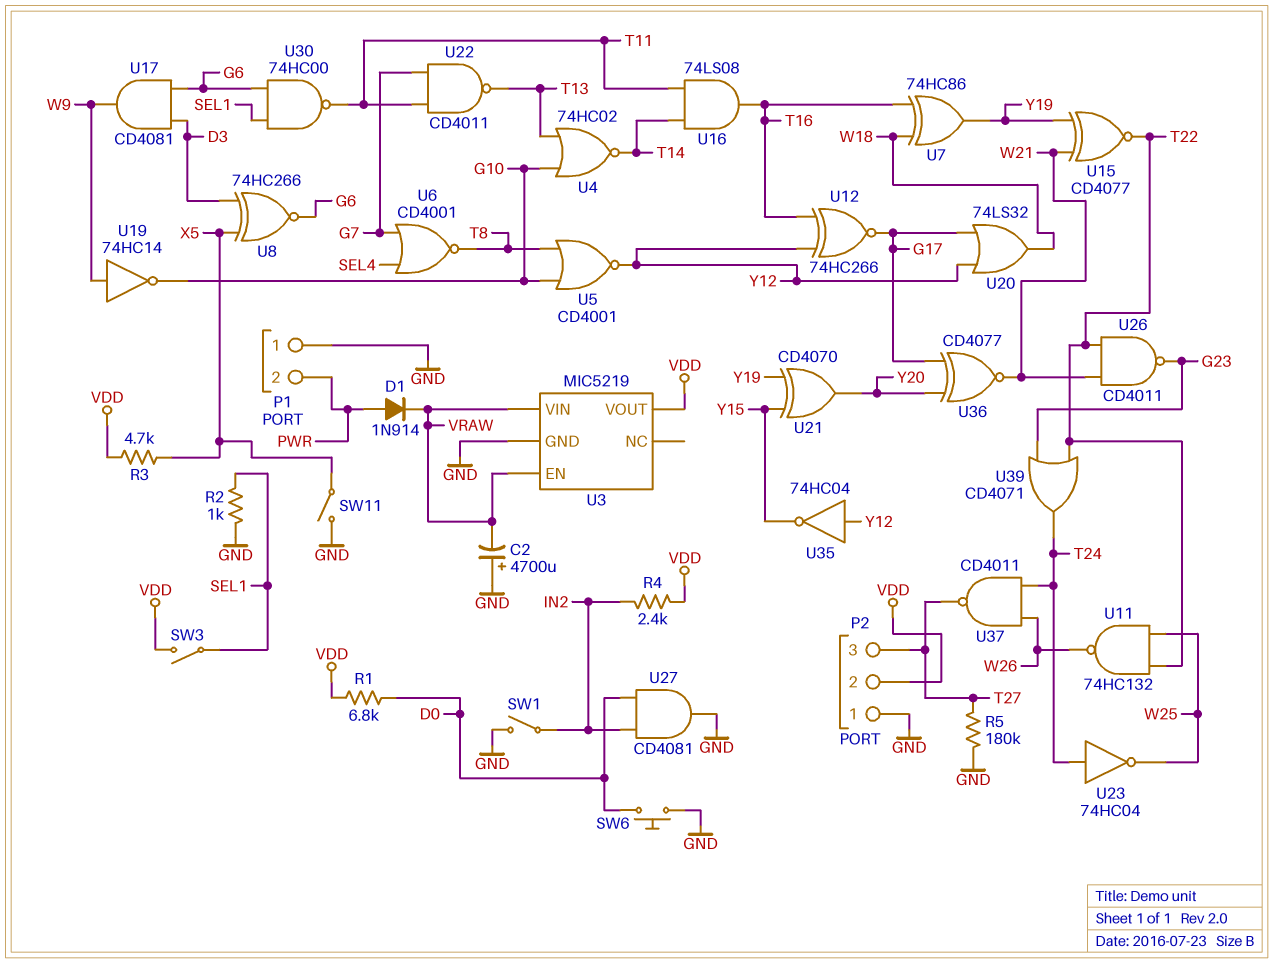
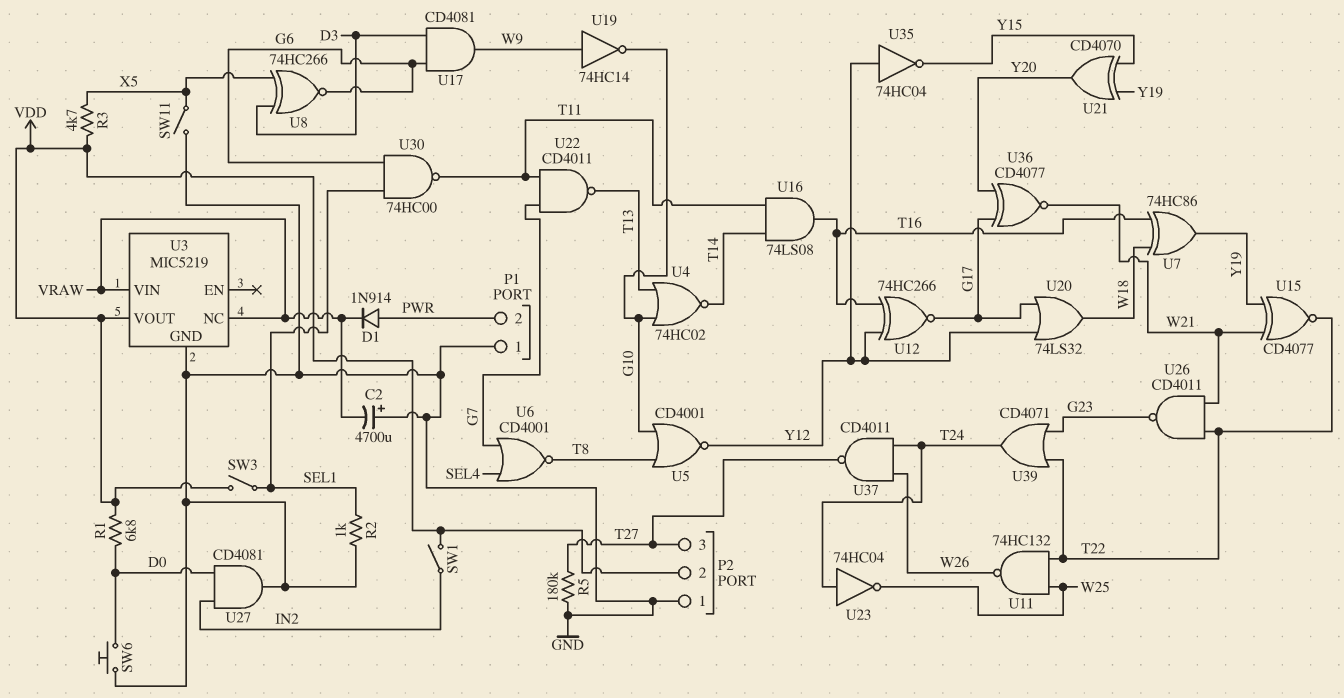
R4: 2.4k (IN2, VDD) -> none
SW1: switch (GND, IN2) -> switch (IN2, VDD)
U3 pin EN: VRAW -> none
U3 pin NC: none -> VRAW

